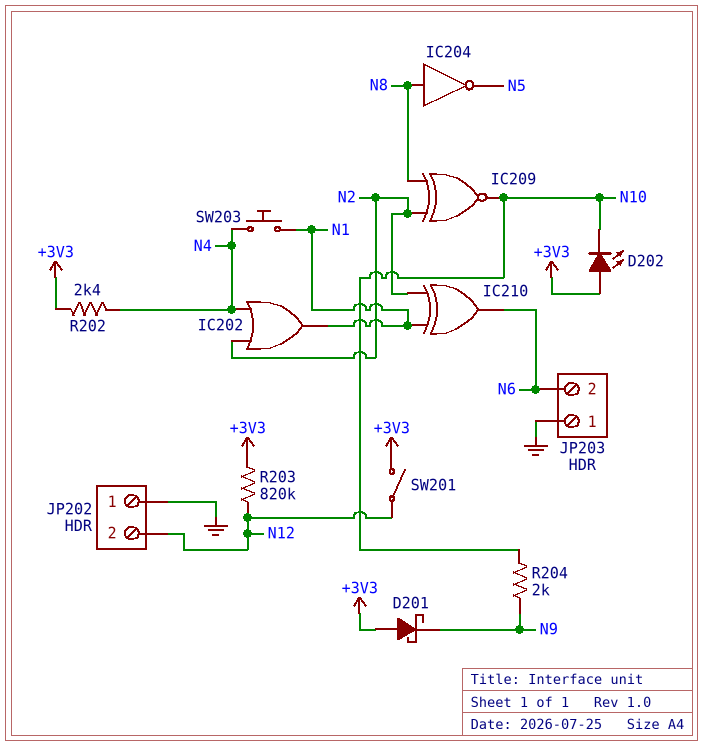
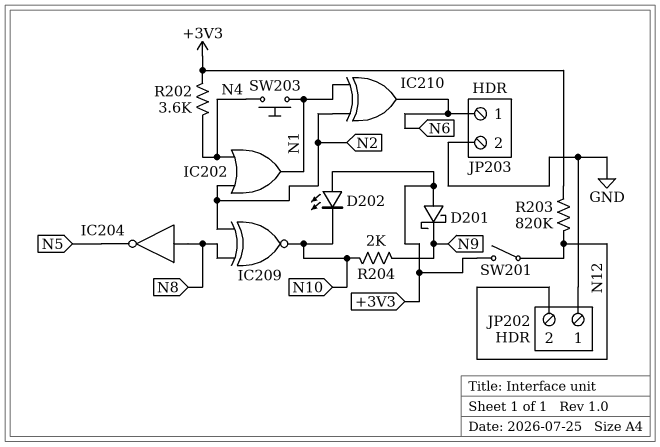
JP203 pin 1: GND -> N6
JP203 pin 2: N6 -> GND
R202: 2.4k (+3V3, N4) -> 3.6k (+3V3, N4)

